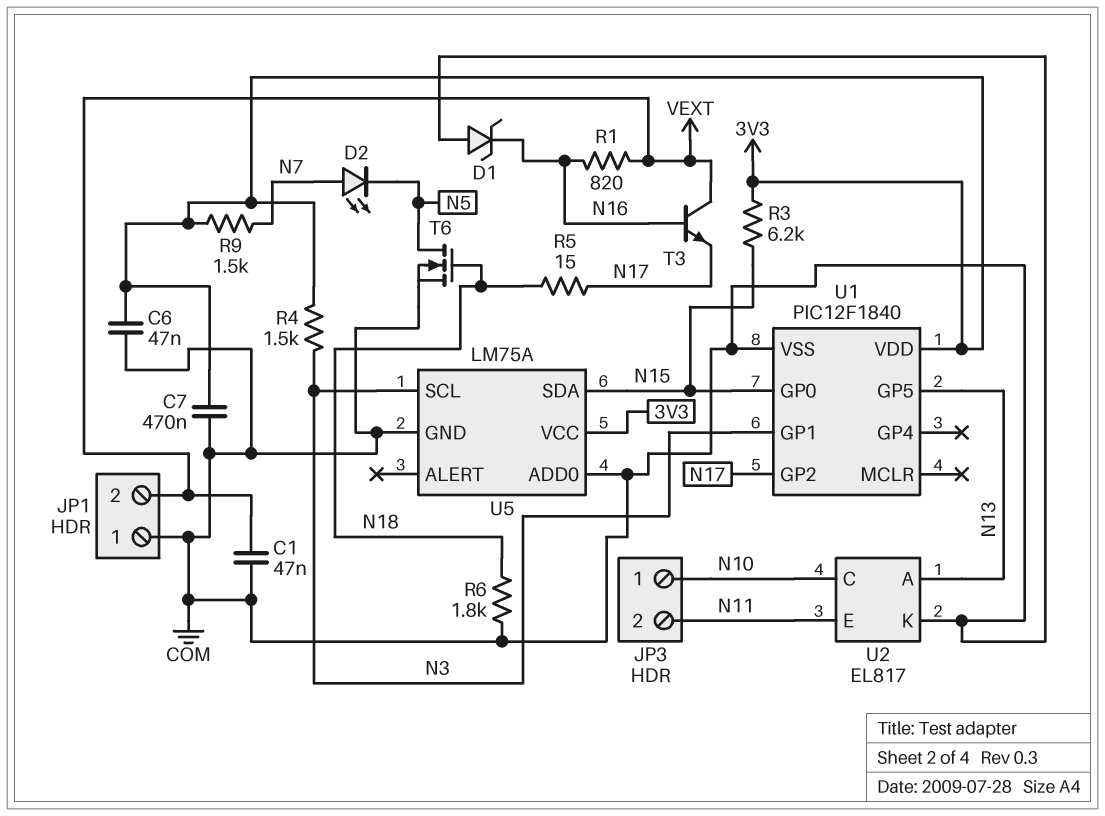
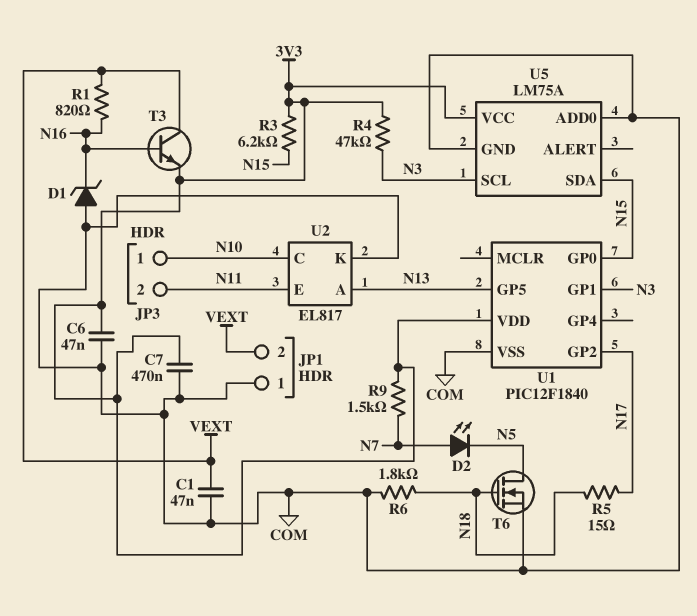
R4: 1.5k (3V3, N3) -> 47k (3V3, N3)
T3: NPN (B N16, C VEXT, E N17) -> NPN (B N16, C VEXT, E 3V3)

